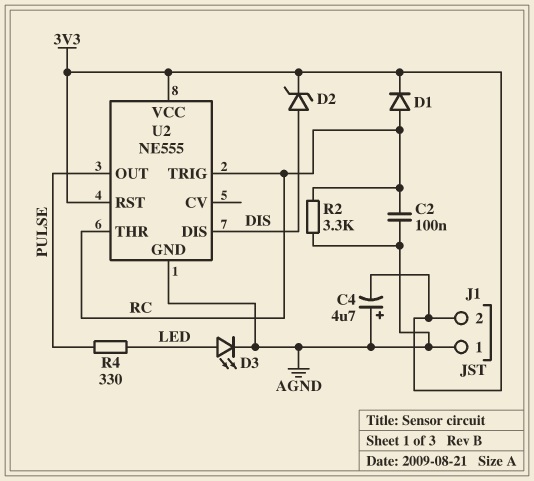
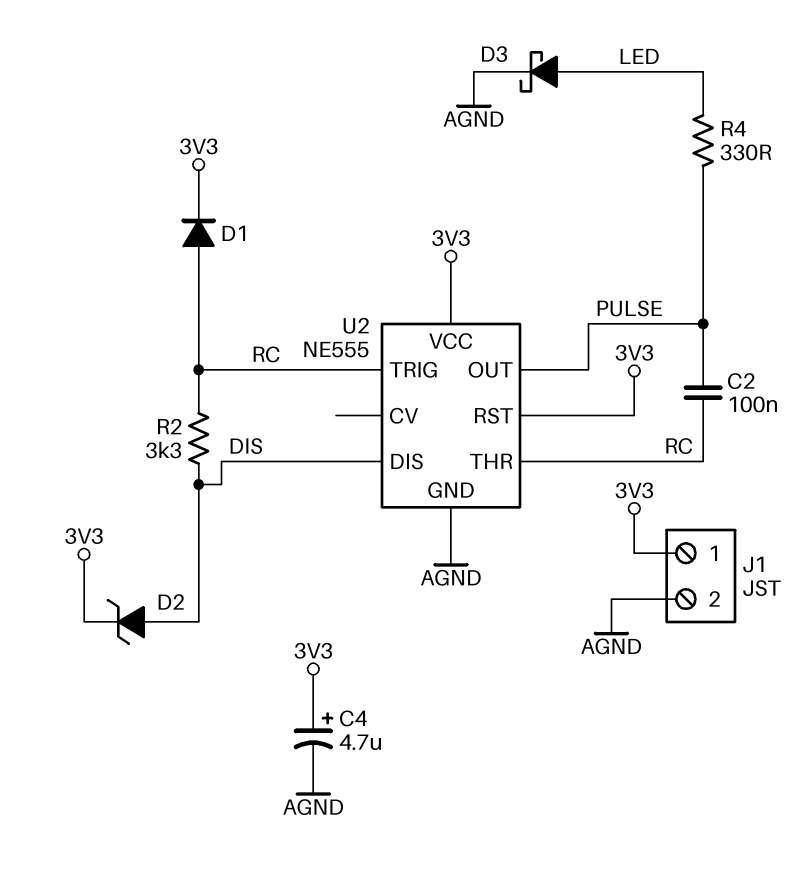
C2: 100nF (AGND, RC) -> 100nF (PULSE, RC)
C4: 4.7uF (plus AGND, minus 3V3) -> 4.7uF (plus 3V3, minus AGND)
D3: LED (A LED, K AGND) -> schottky (A LED, K AGND)
J1 pin 1: AGND -> 3V3
J1 pin 2: 3V3 -> AGND
R2: 3.3k (AGND, RC) -> 3.3k (DIS, RC)

